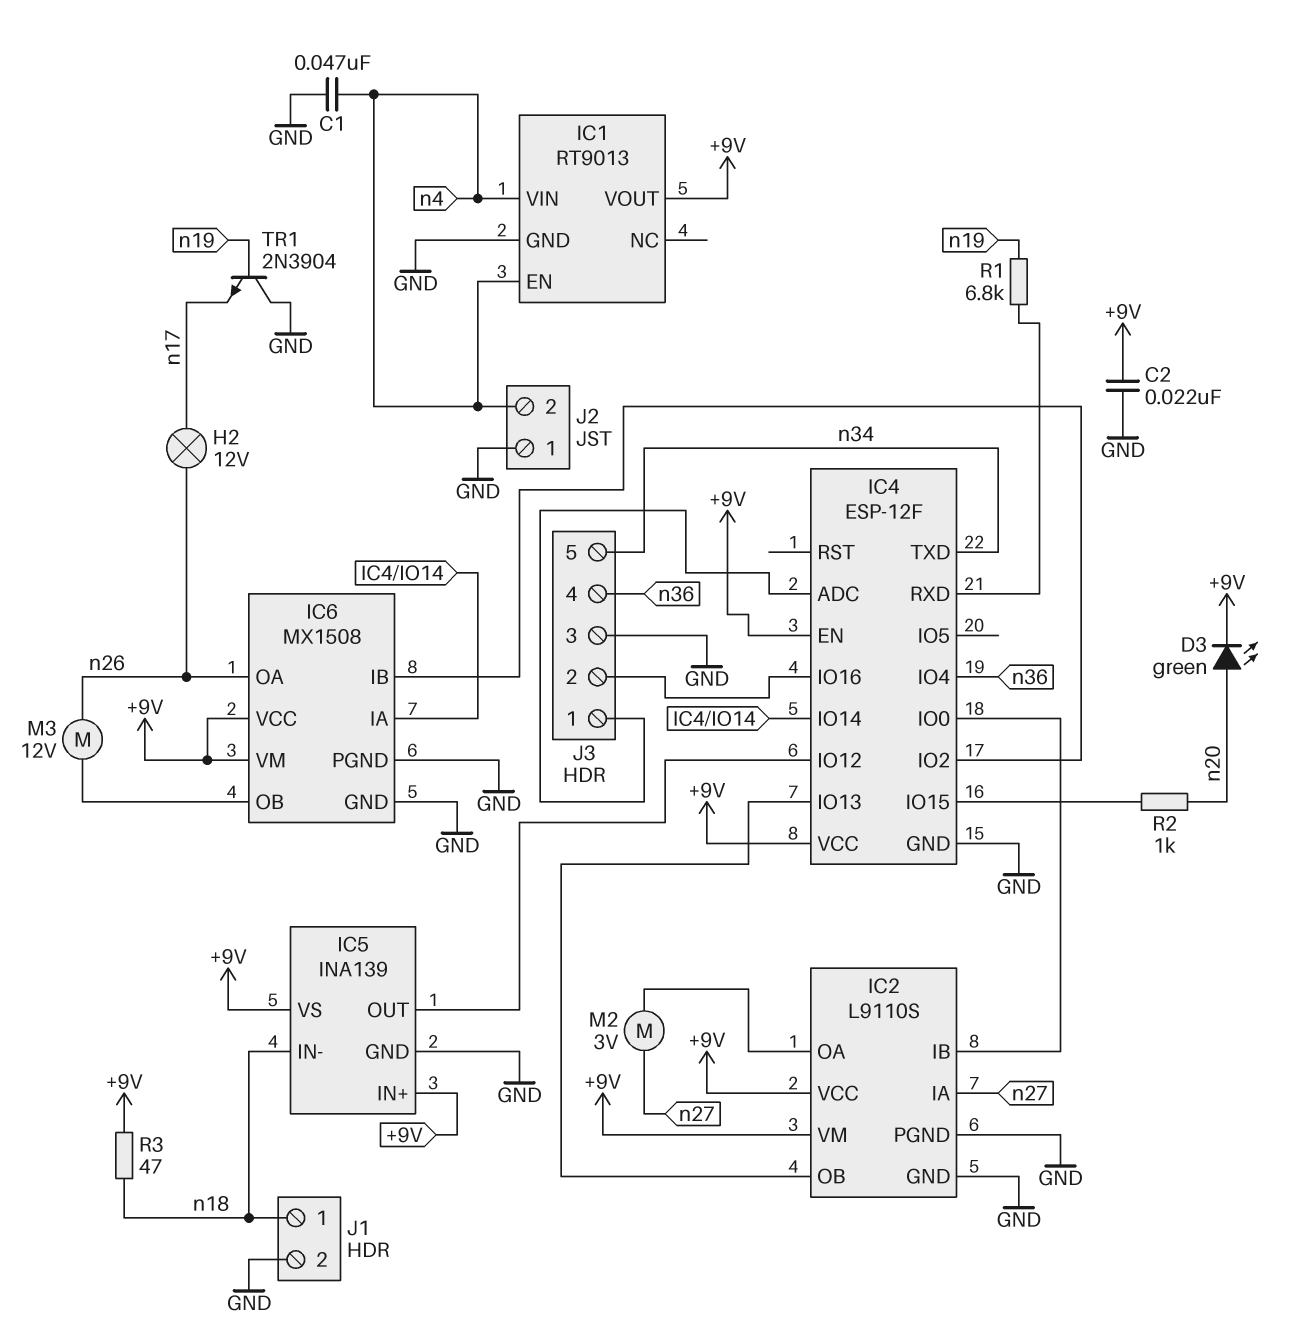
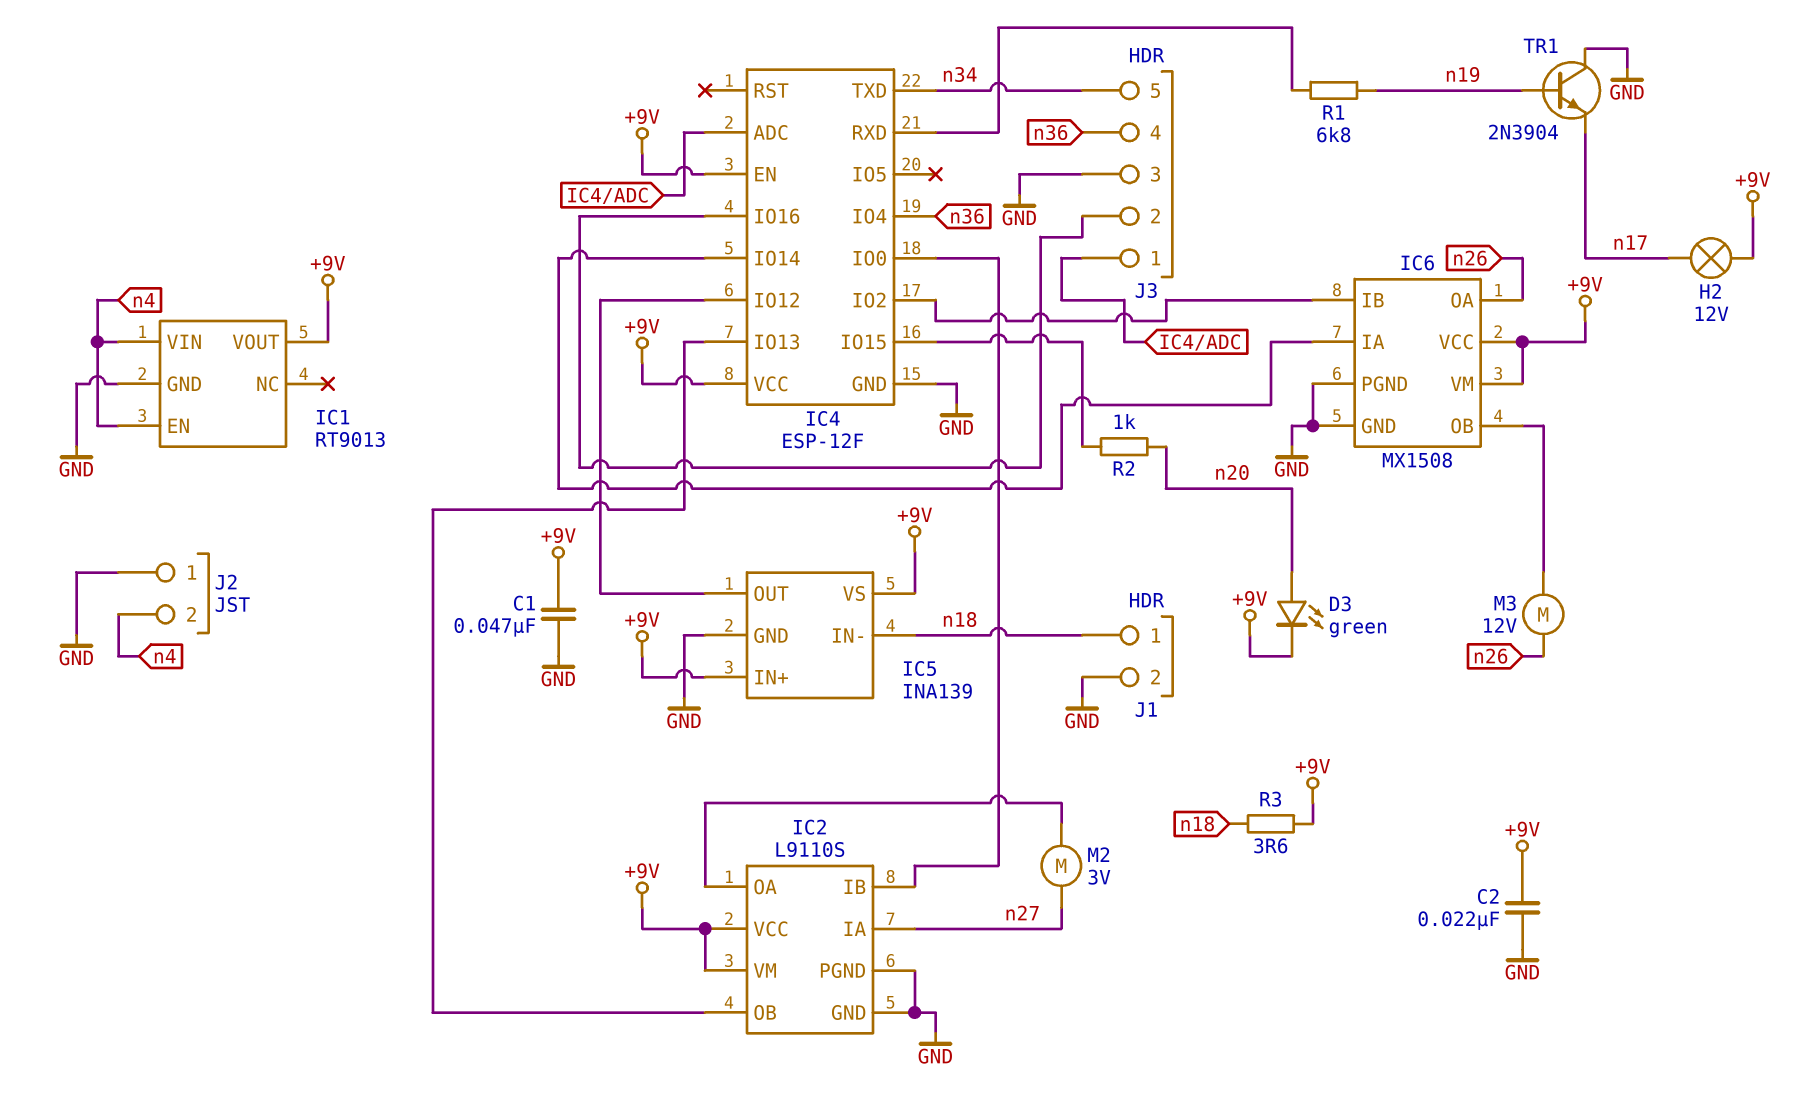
C1: 47nF (GND, n4) -> 47nF (+9V, GND)
H2: lamp 12V (n17, n26) -> lamp 12V (+9V, n17)
R3: 47 (+9V, n18) -> 3.6 (+9V, n18)

